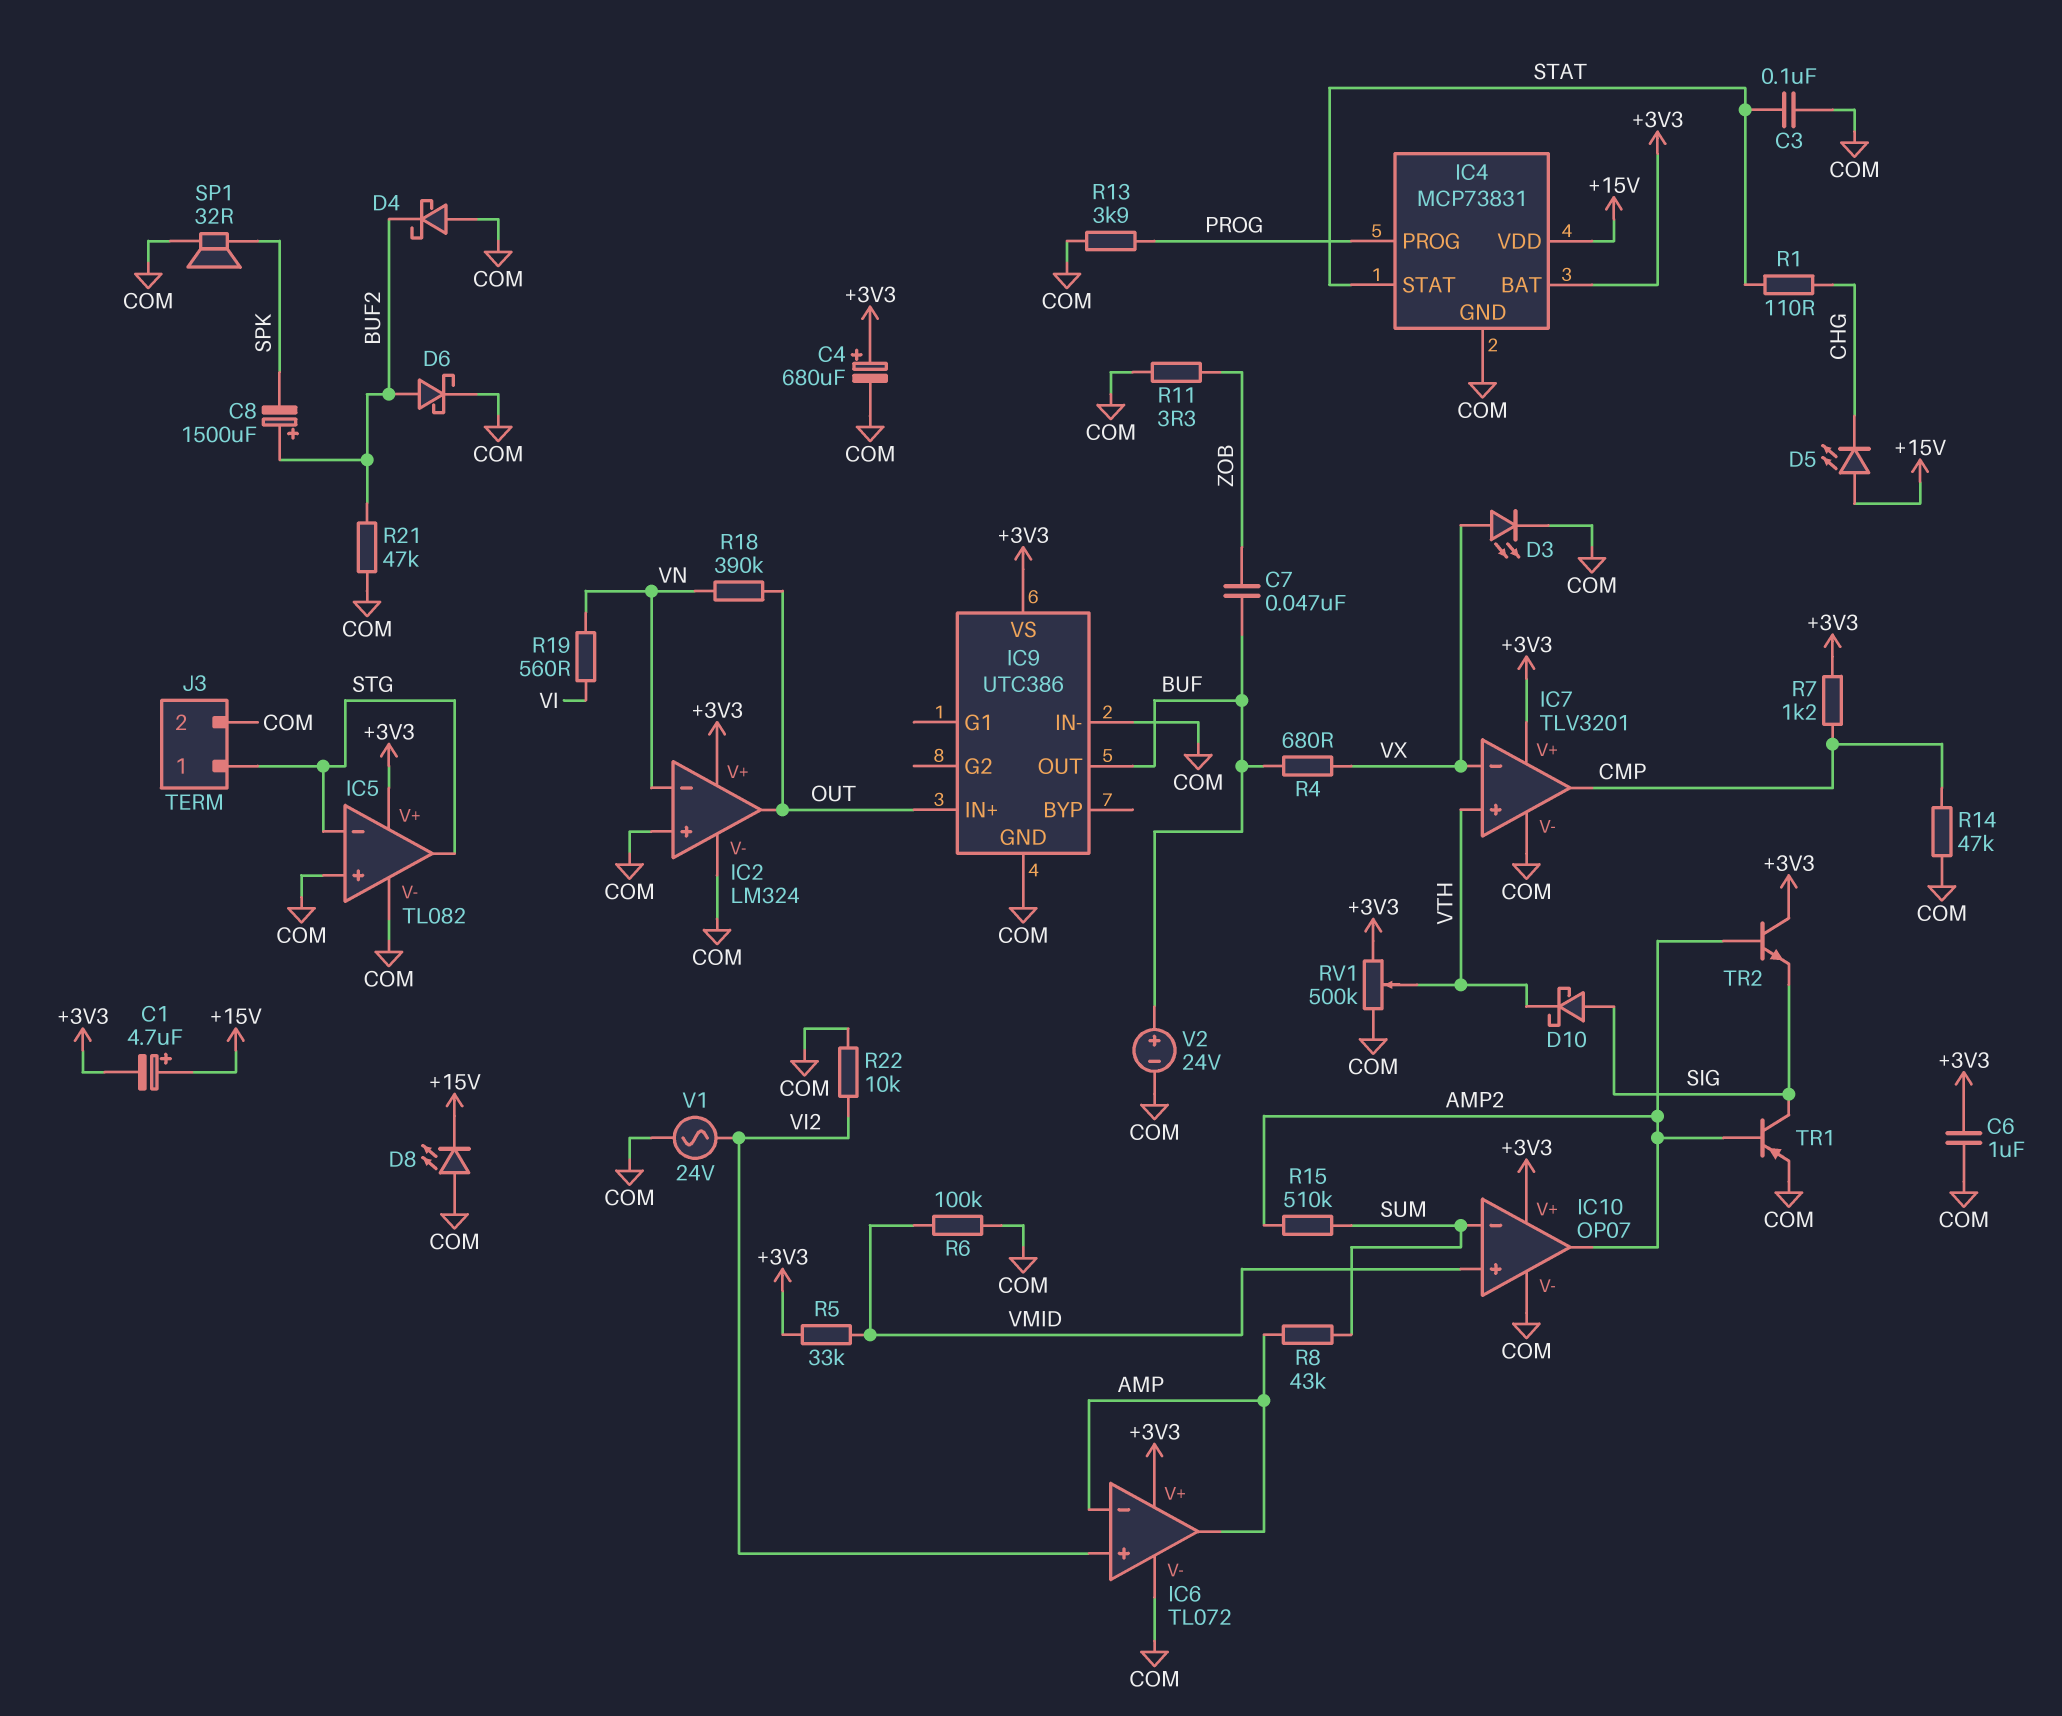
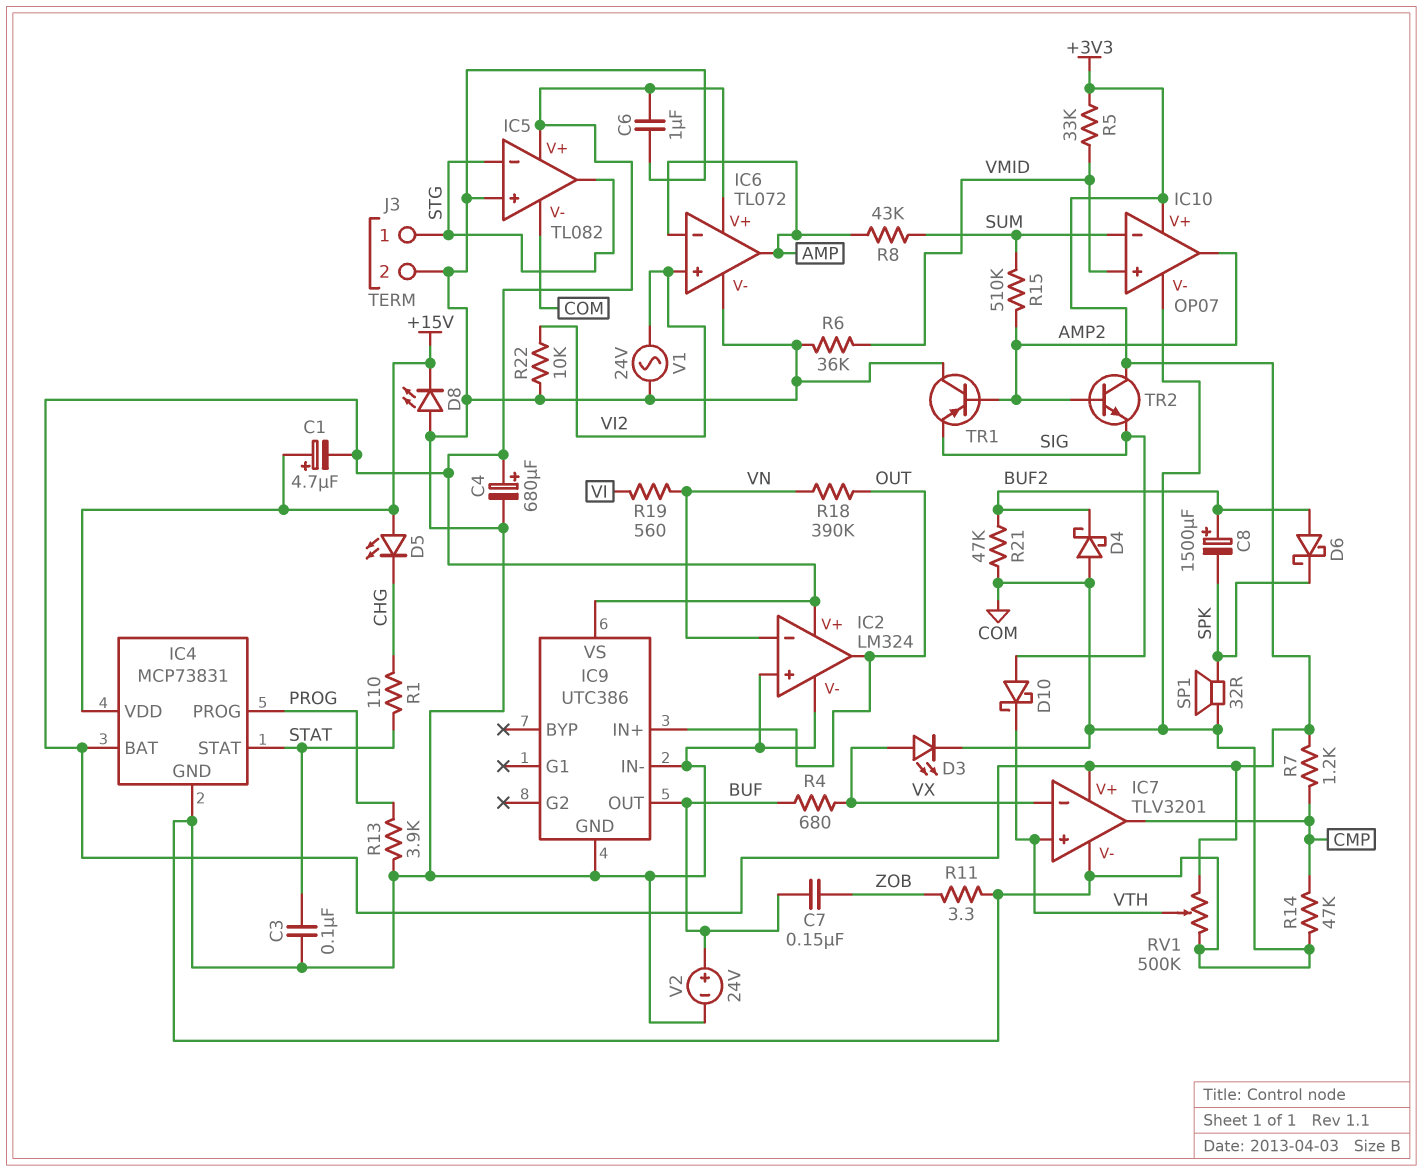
C7: 47nF (BUF, ZOB) -> 150nF (BUF, ZOB)
D6: schottky (A BUF2, K COM) -> schottky (A BUF2, K SPK)
R6: 100k (COM, VMID) -> 36k (COM, VMID)
TR1: PNP (B AMP2, C SIG, E COM) -> PNP (B AMP2, C COM, E SIG)

